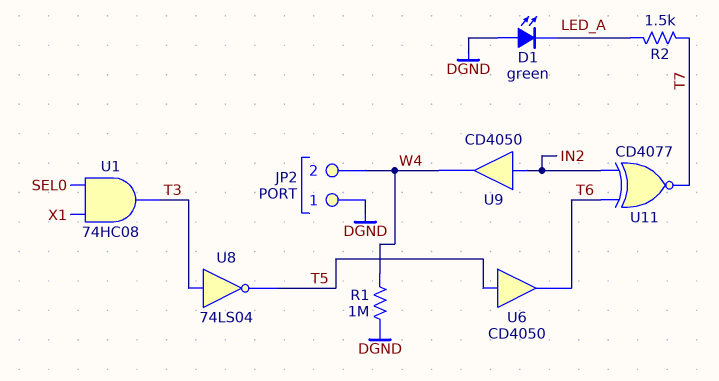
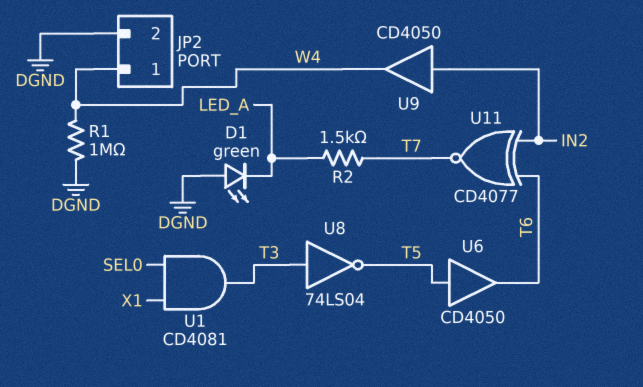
JP2 pin 1: DGND -> W4
JP2 pin 2: W4 -> DGND
U1: AND 74HC08 (in SEL0, in X1, out T3) -> AND CD4081 (in SEL0, in X1, out T3)

